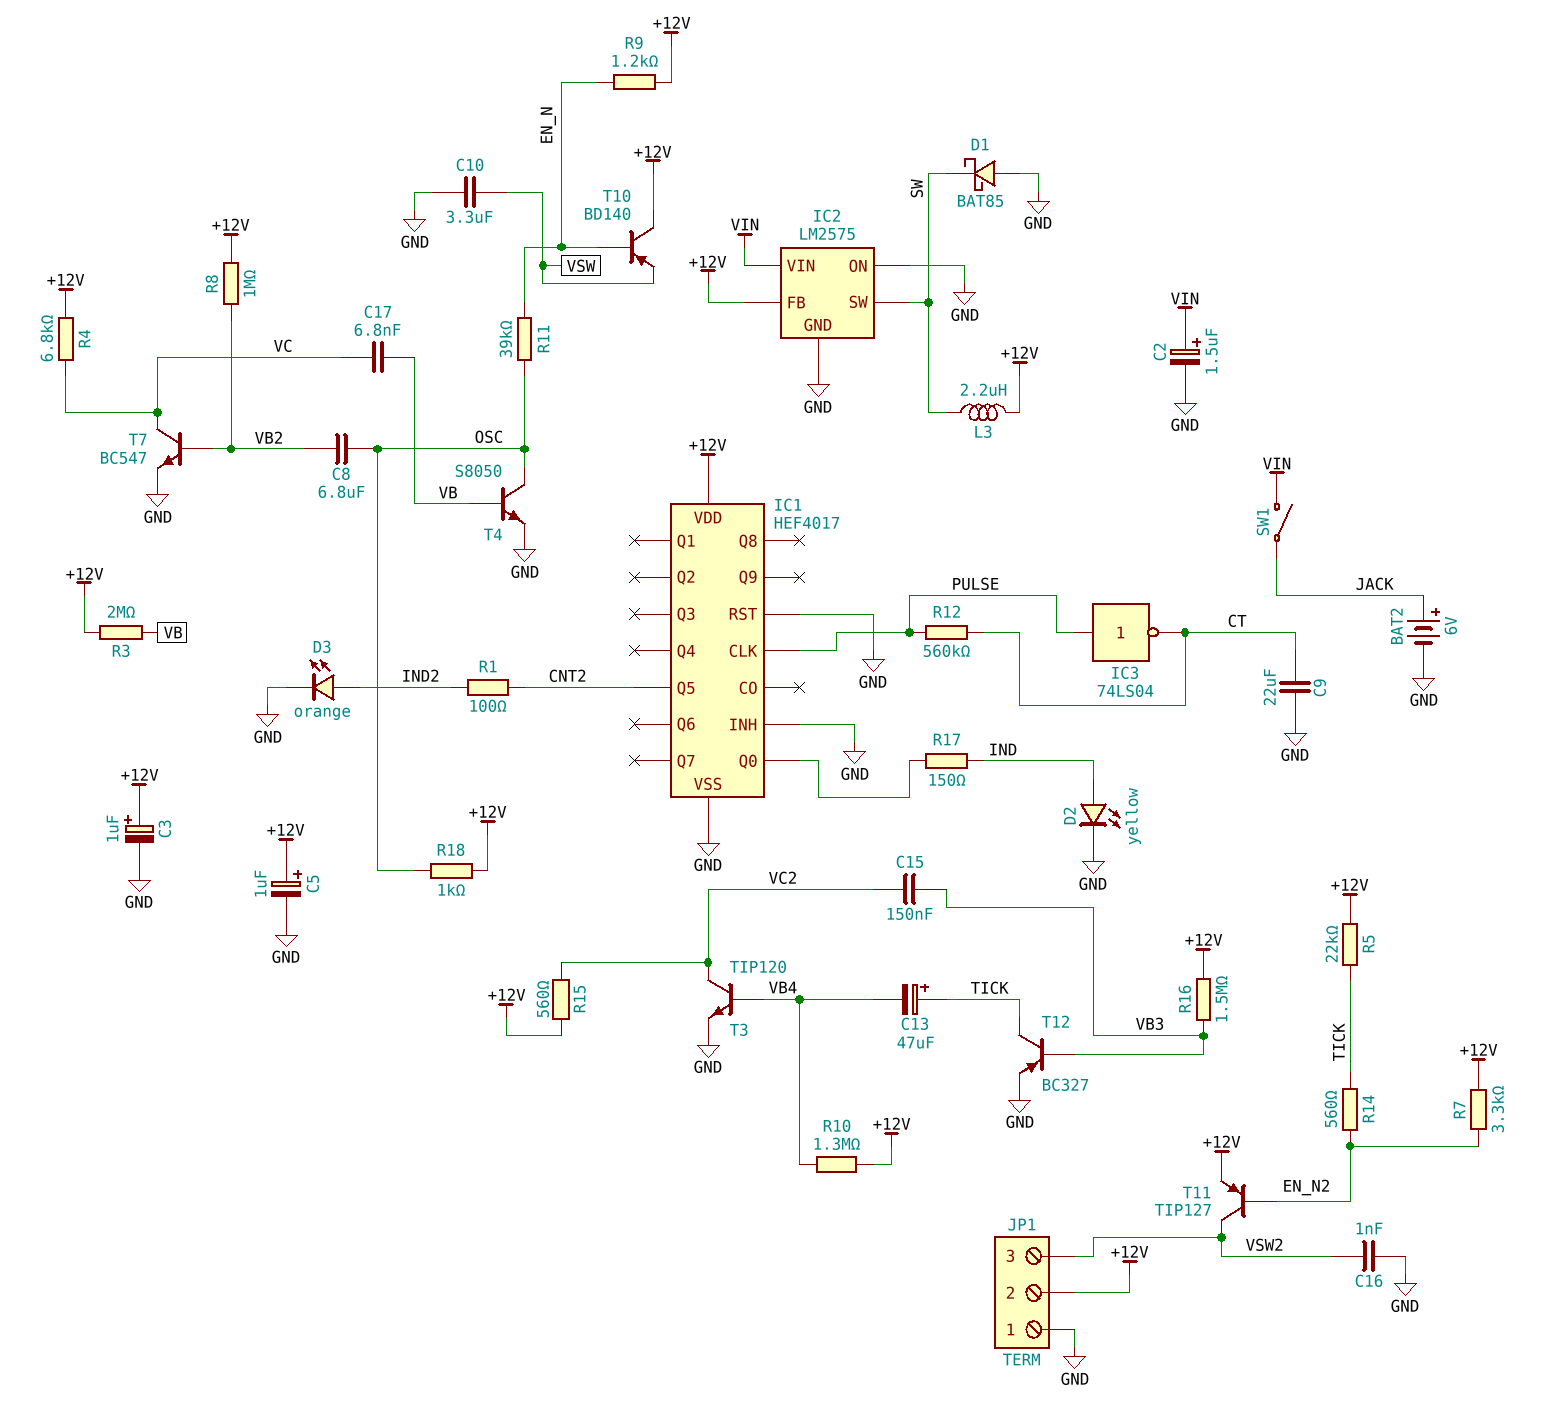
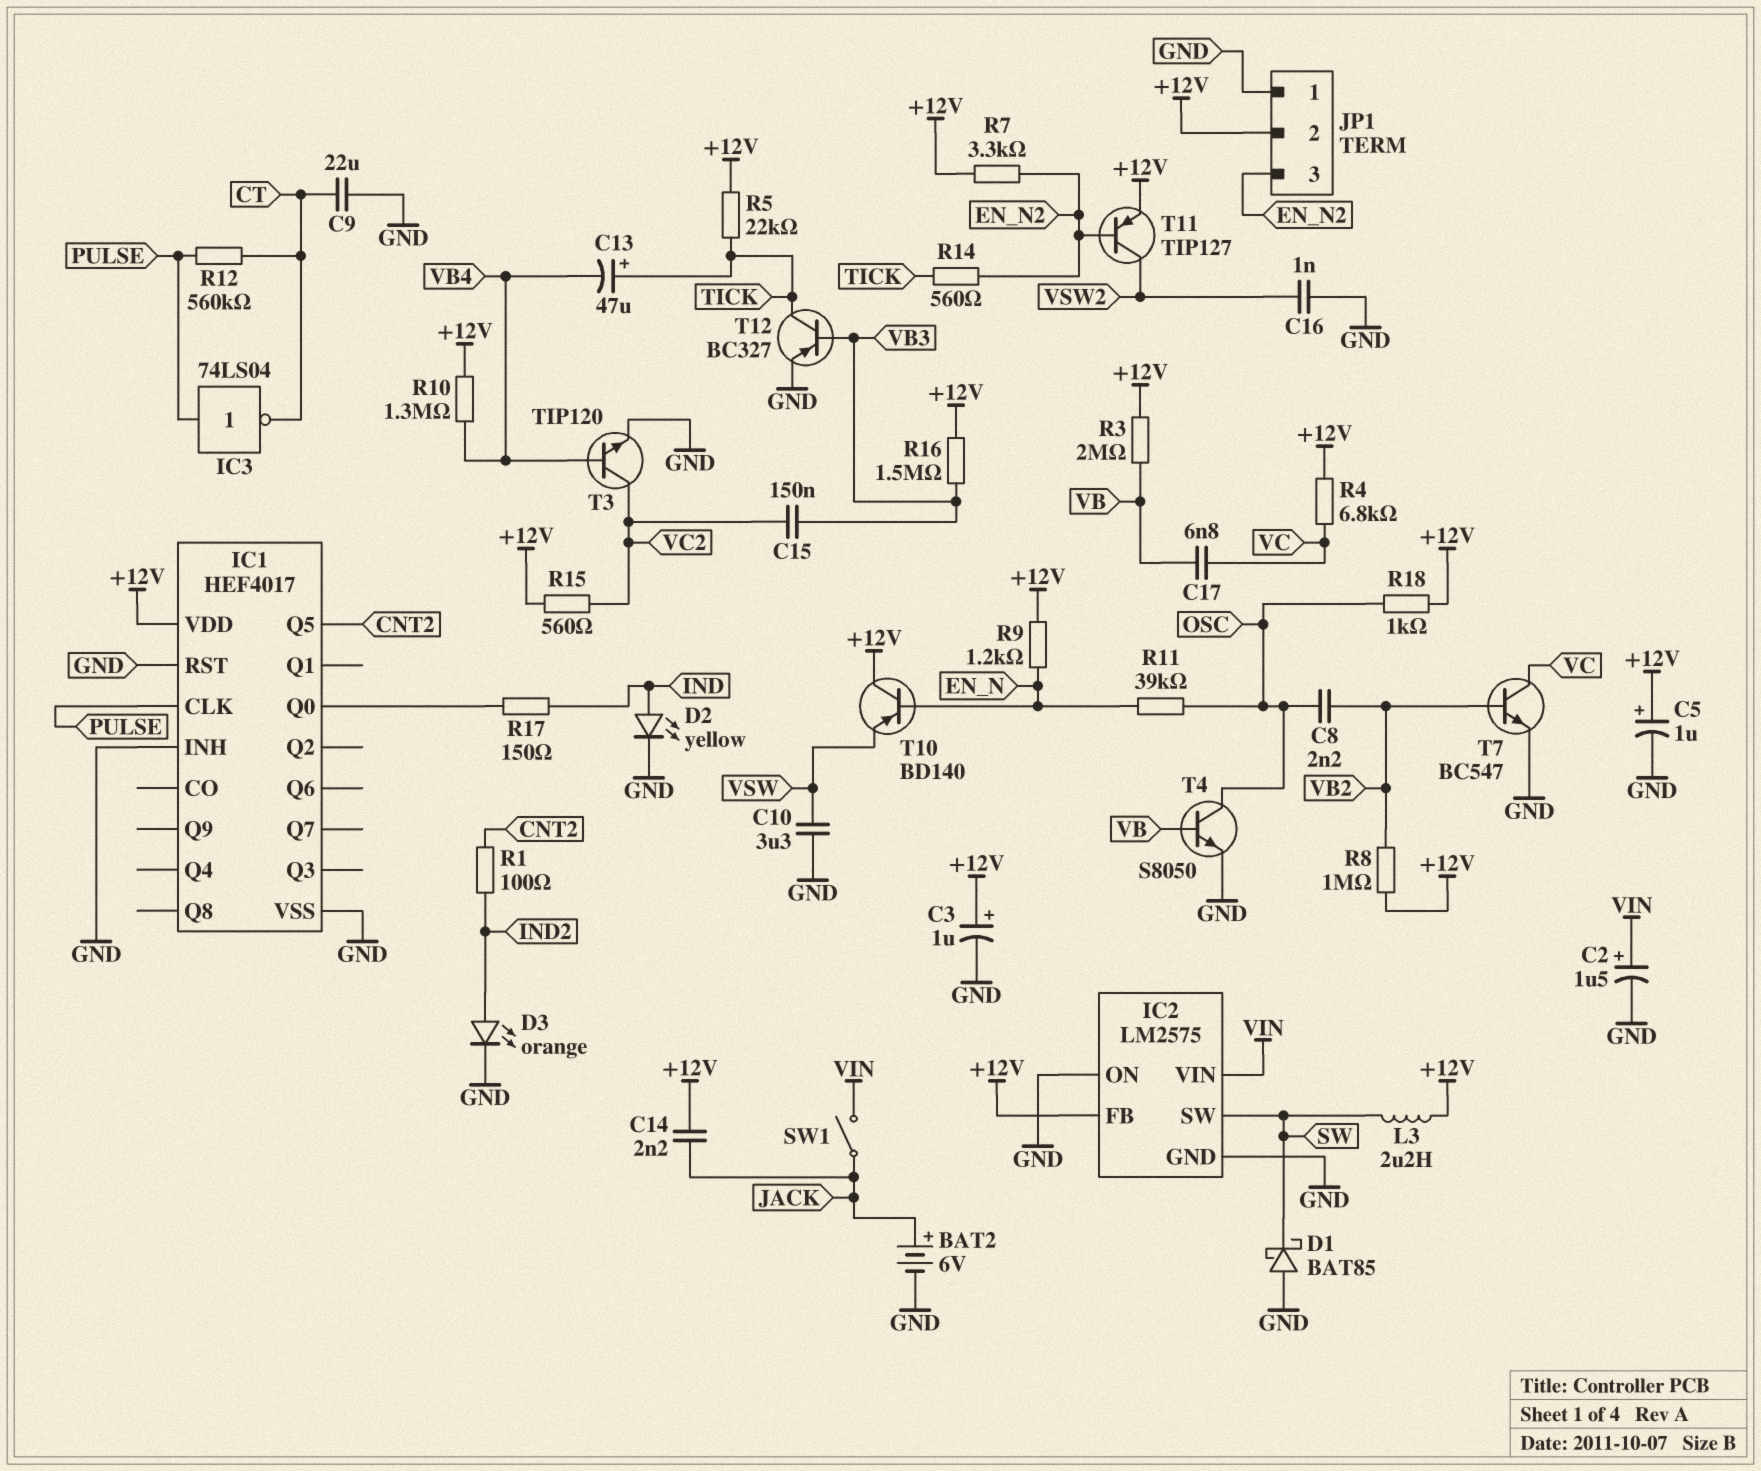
C8: 6.8uF (OSC, VB2) -> 2.2nF (OSC, VB2)
C14: none -> 2.2nF (+12V, JACK)
JP1 pin 3: VSW2 -> EN_N2

